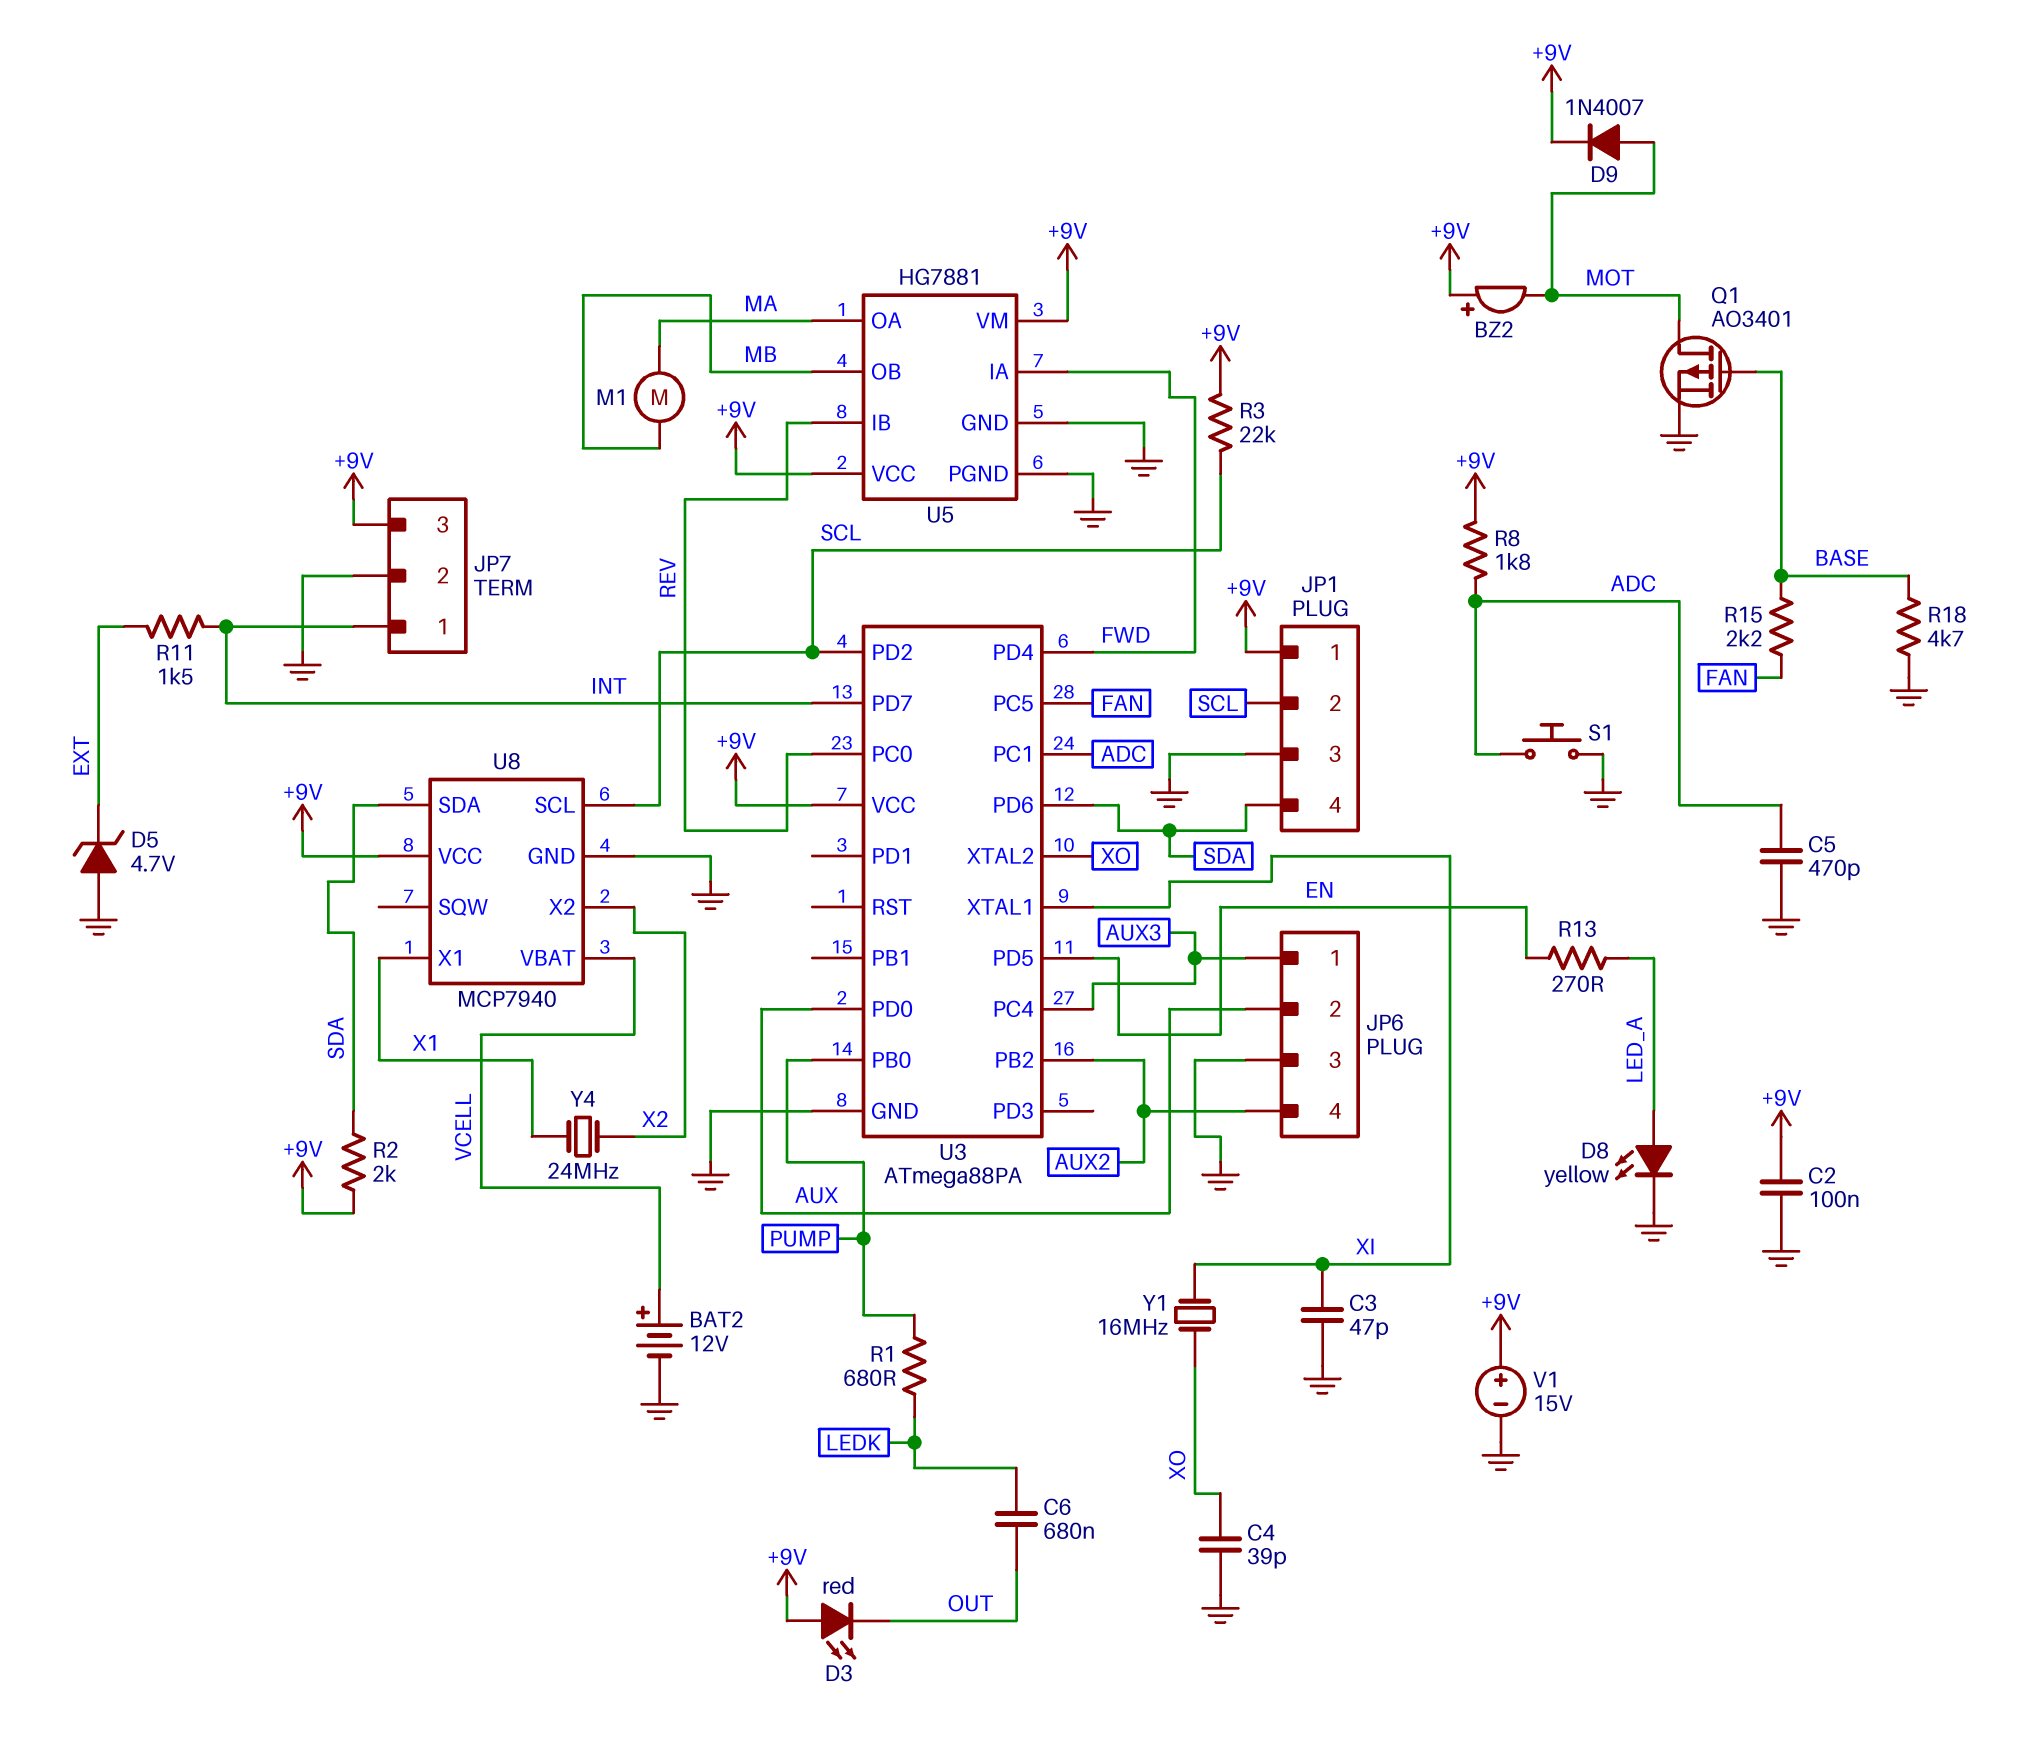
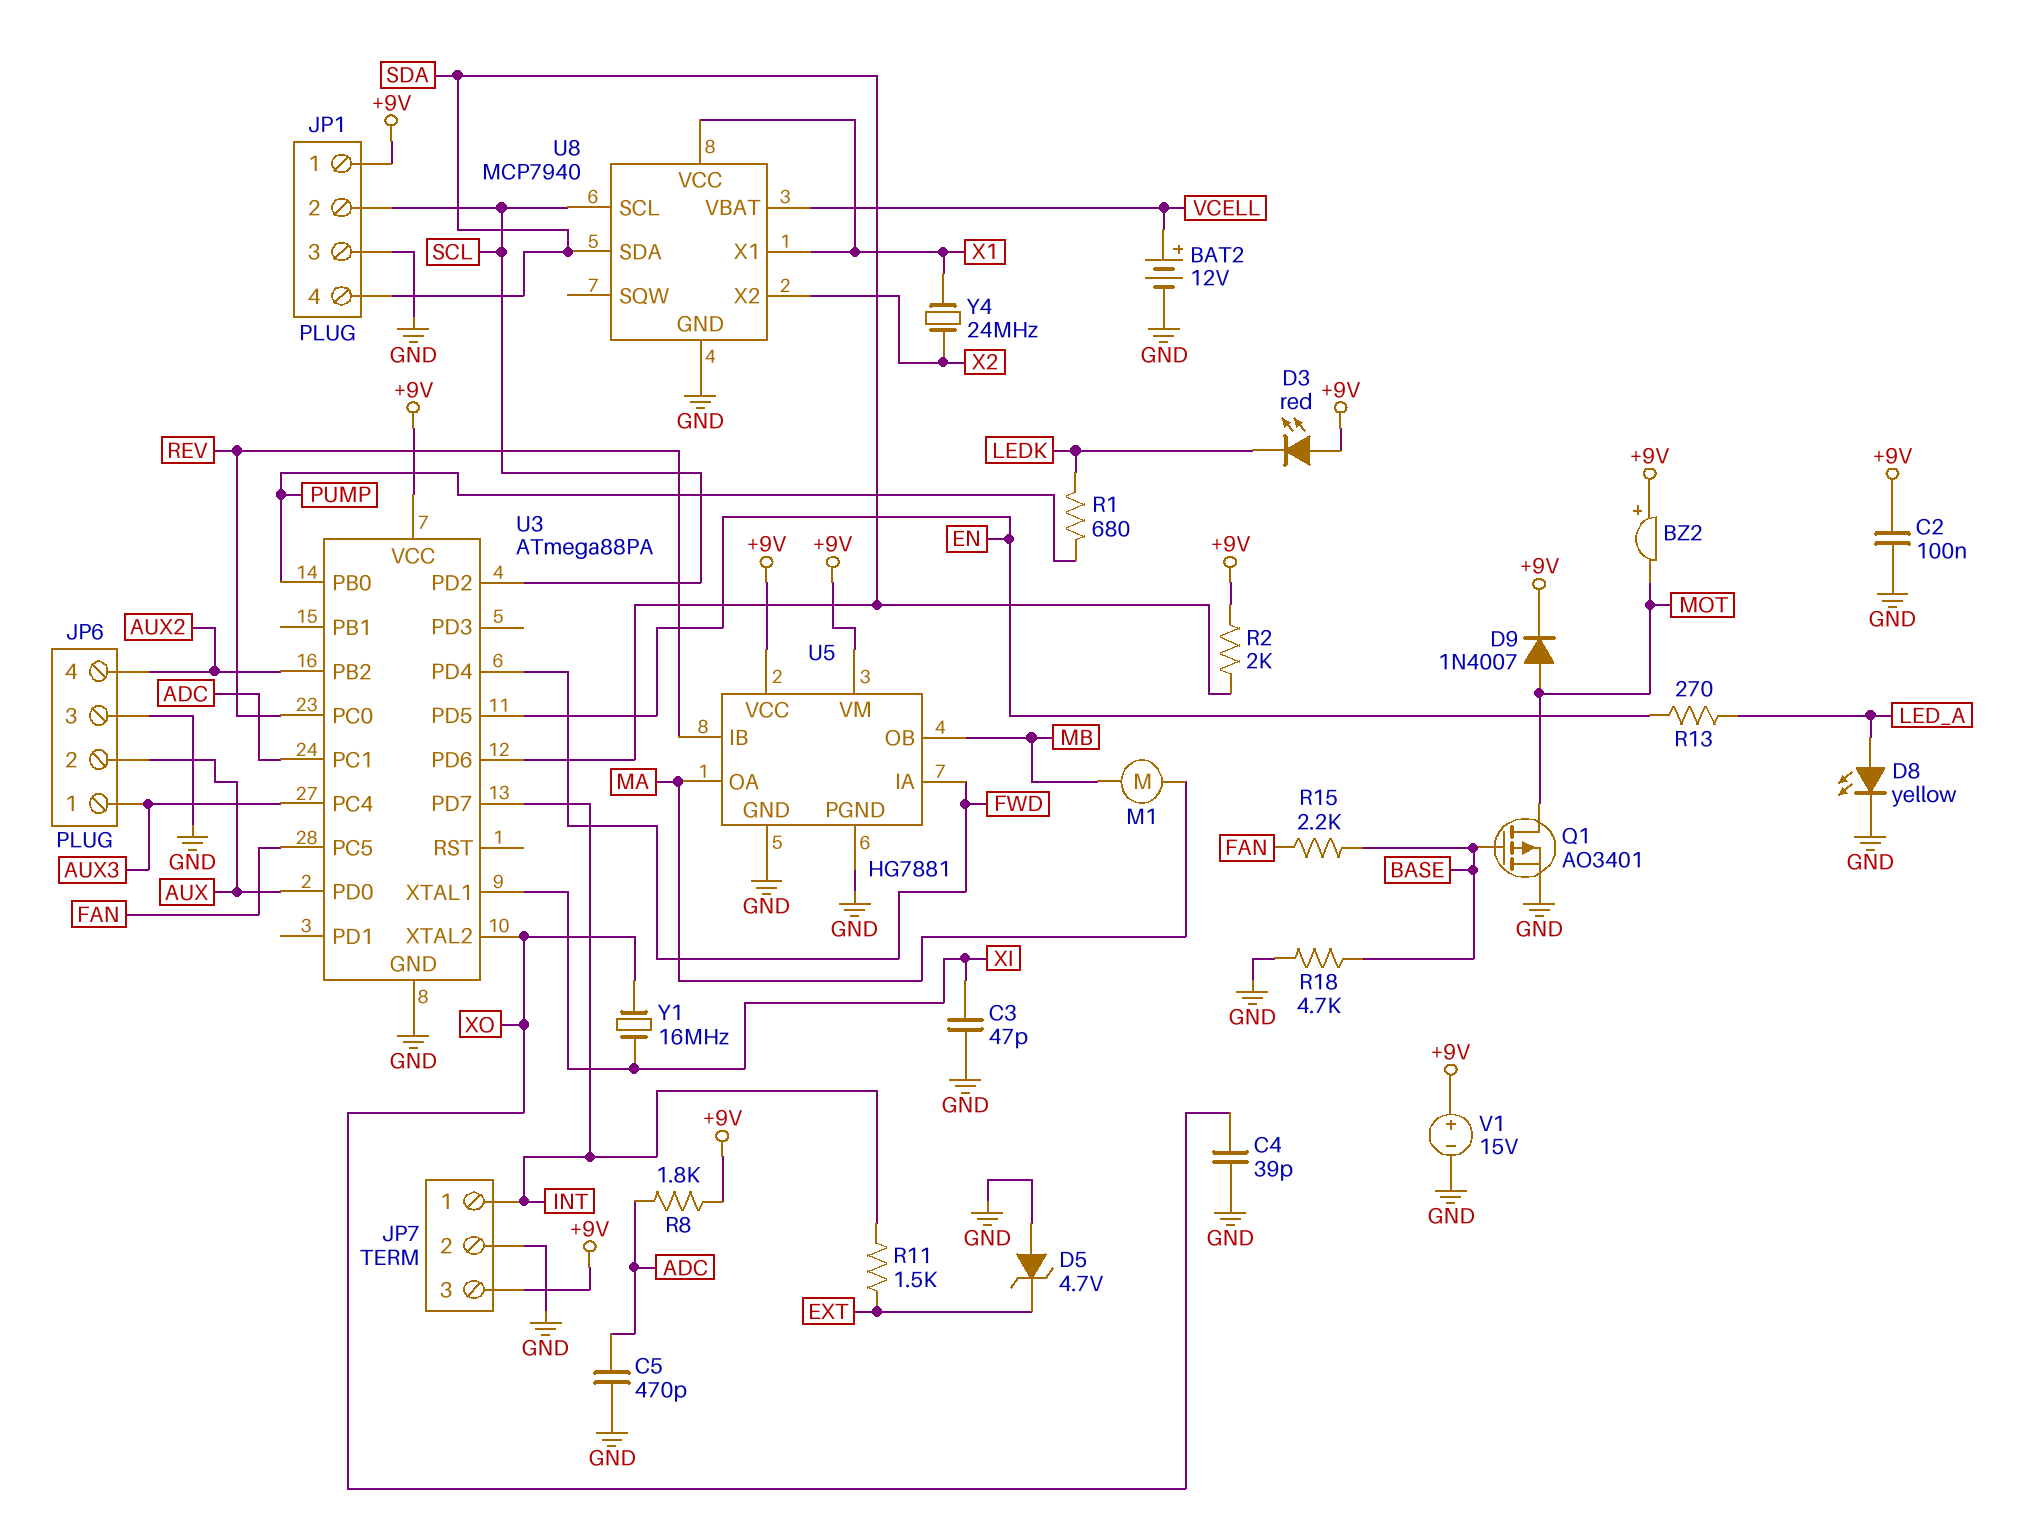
C6: 680nF (LEDK, OUT) -> none
D3: LED red (A +9V, K OUT) -> LED red (A +9V, K LEDK)
R3: 22k (+9V, SCL) -> none
S1: button (ADC, GND) -> none
U8 pin VCC: +9V -> X1

